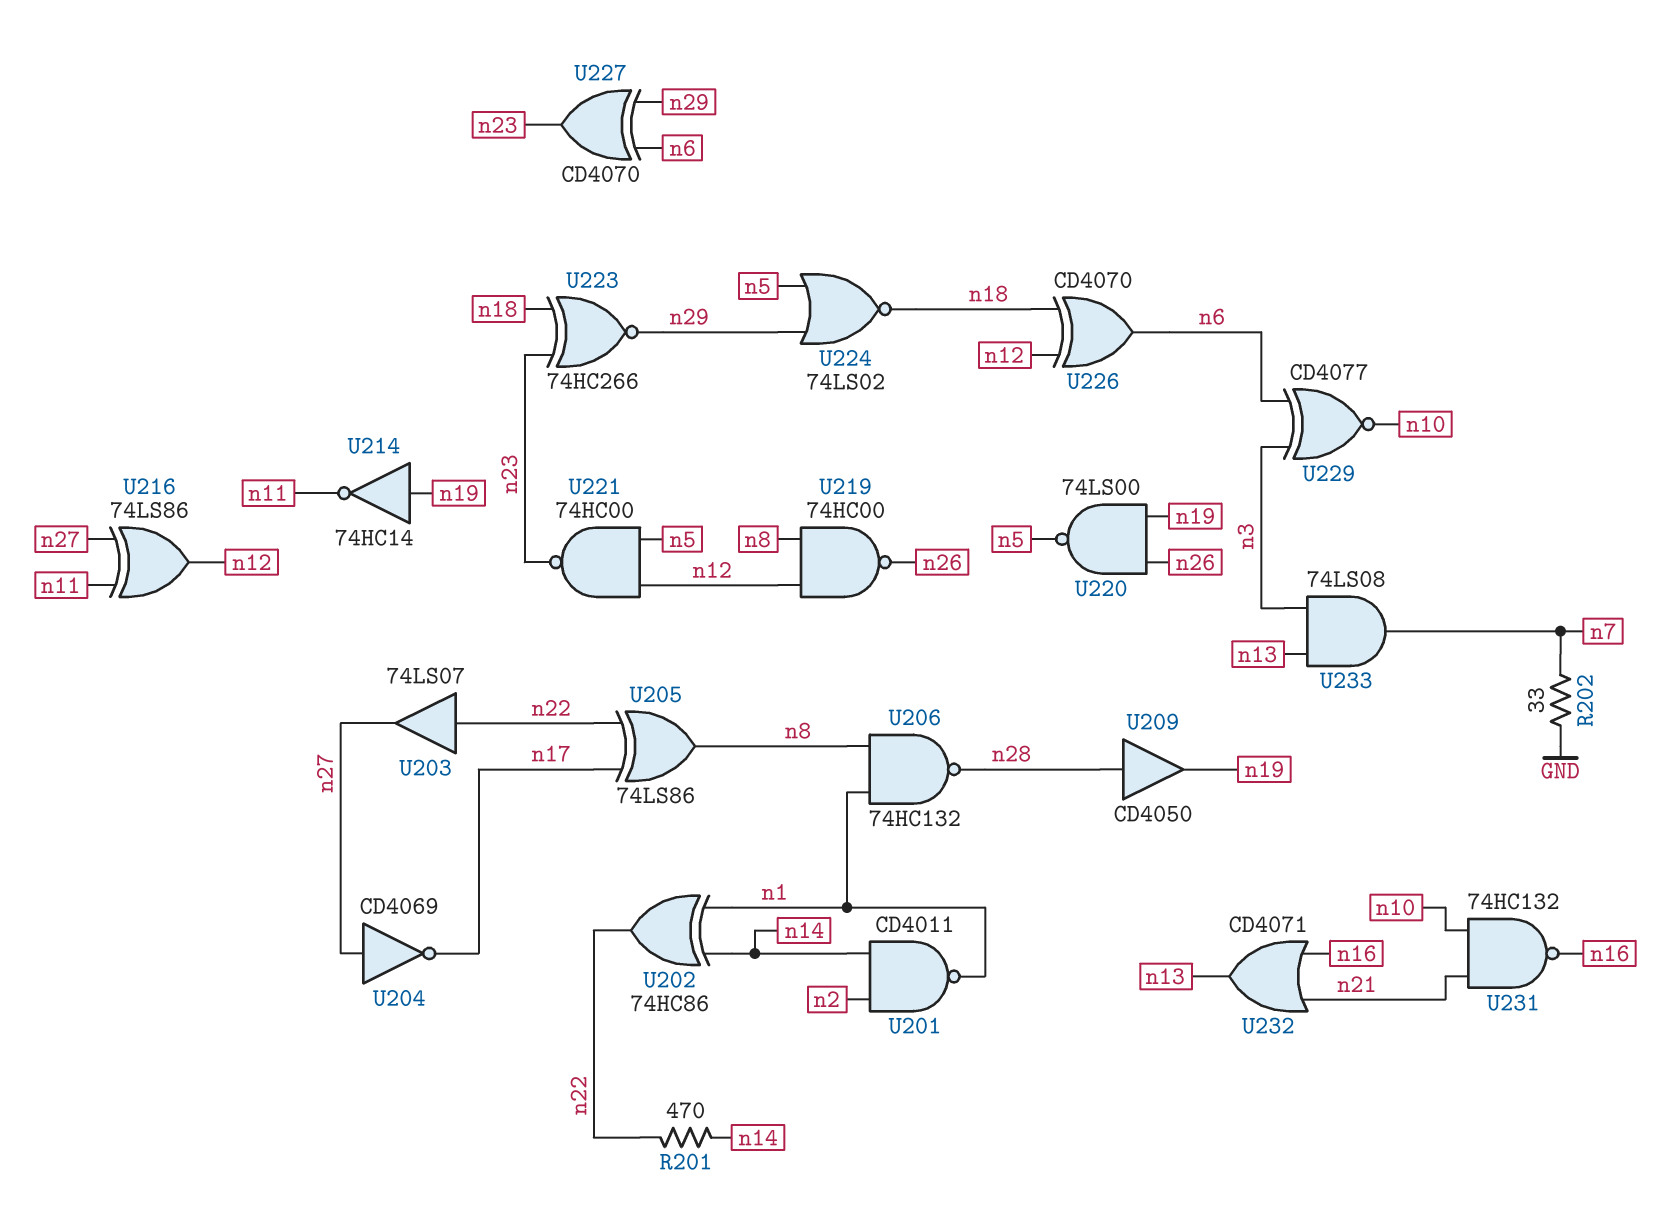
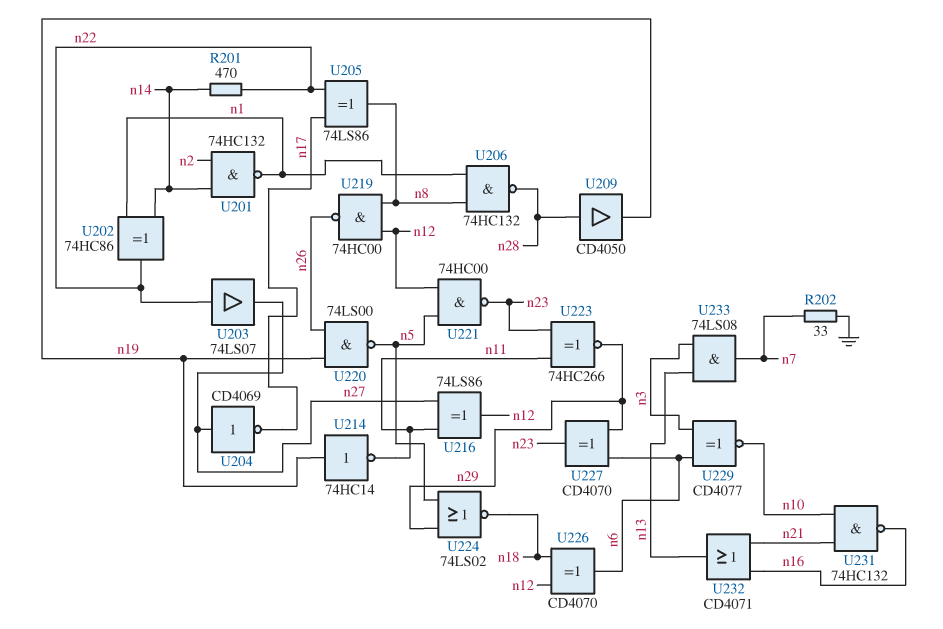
U201: NAND CD4011 (in n2, in n14, out n1) -> NAND 74HC132 (in n2, in n14, out n1)
U223: XNOR 74HC266 (in n18, in n23, out n29) -> XNOR 74HC266 (in n11, in n23, out n29)

